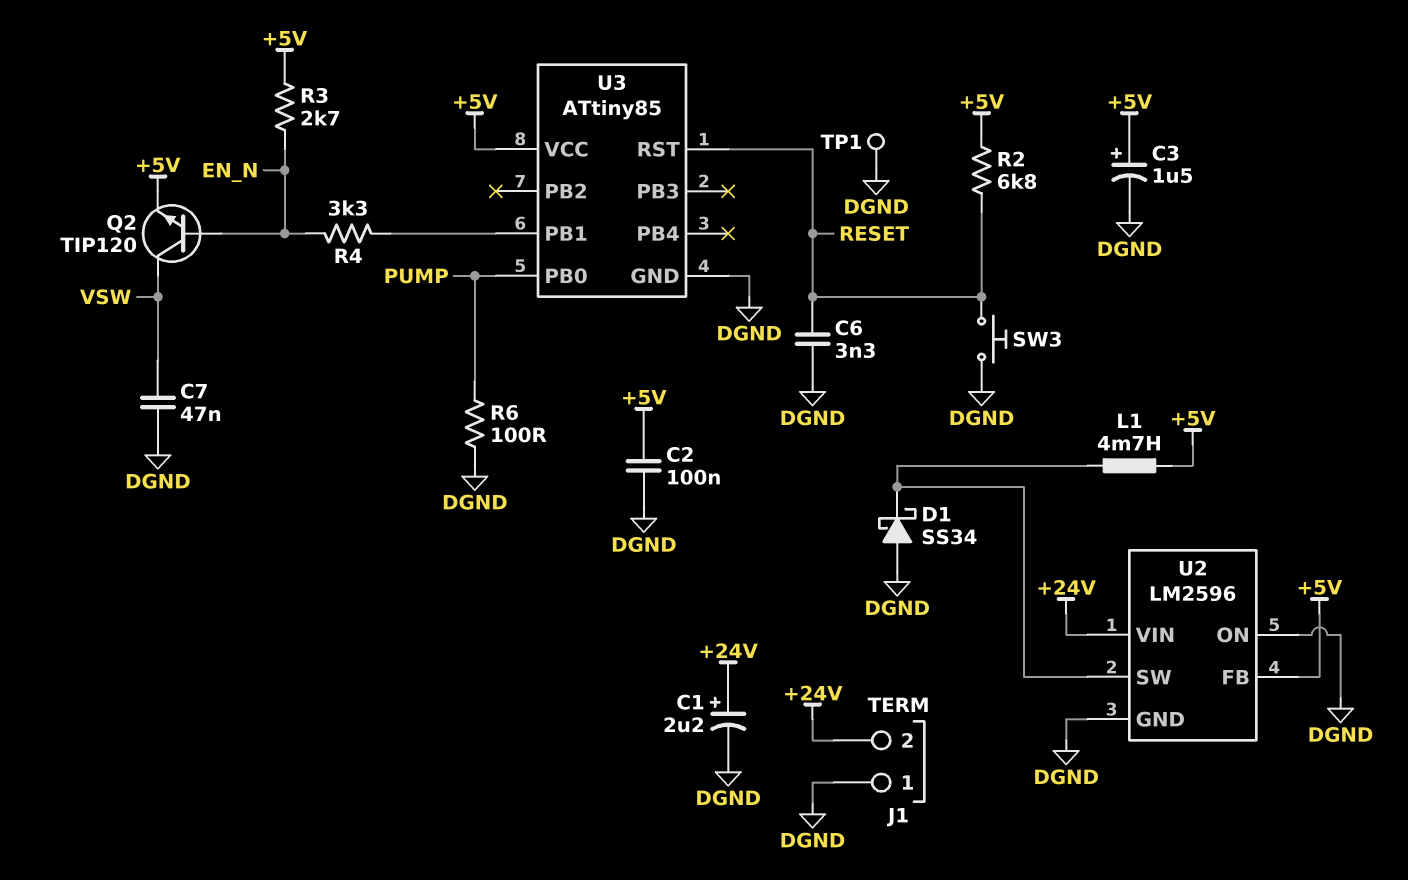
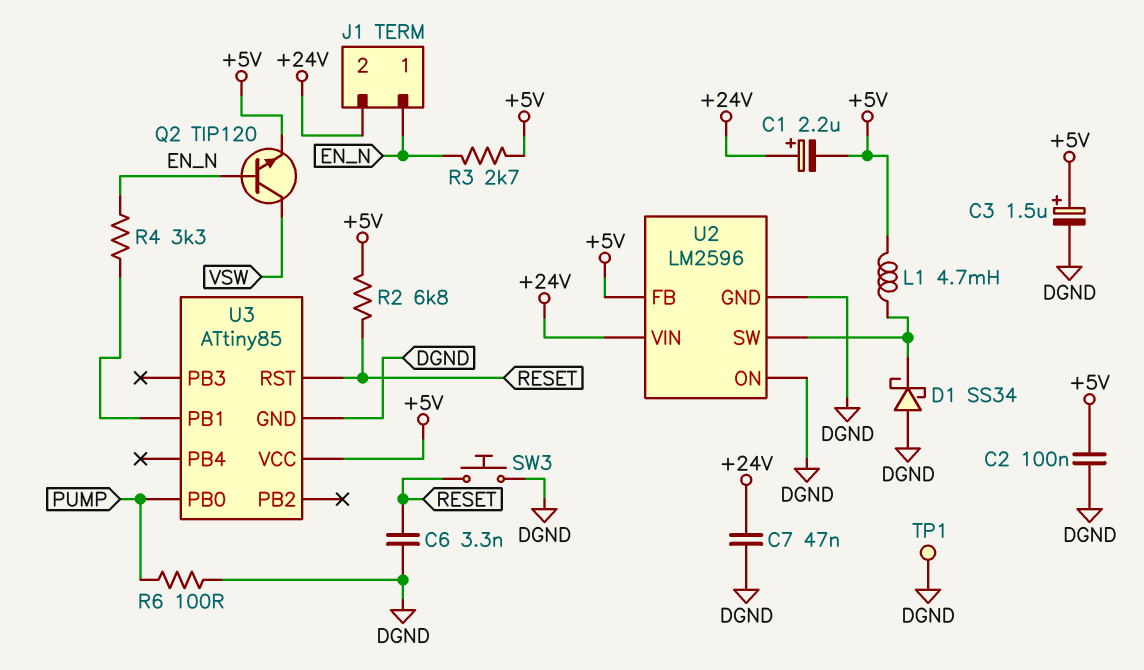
C1: 2.2uF (plus +24V, minus DGND) -> 2.2uF (plus +24V, minus +5V)
C7: 47nF (DGND, VSW) -> 47nF (+24V, DGND)
J1 pin 1: DGND -> EN_N

